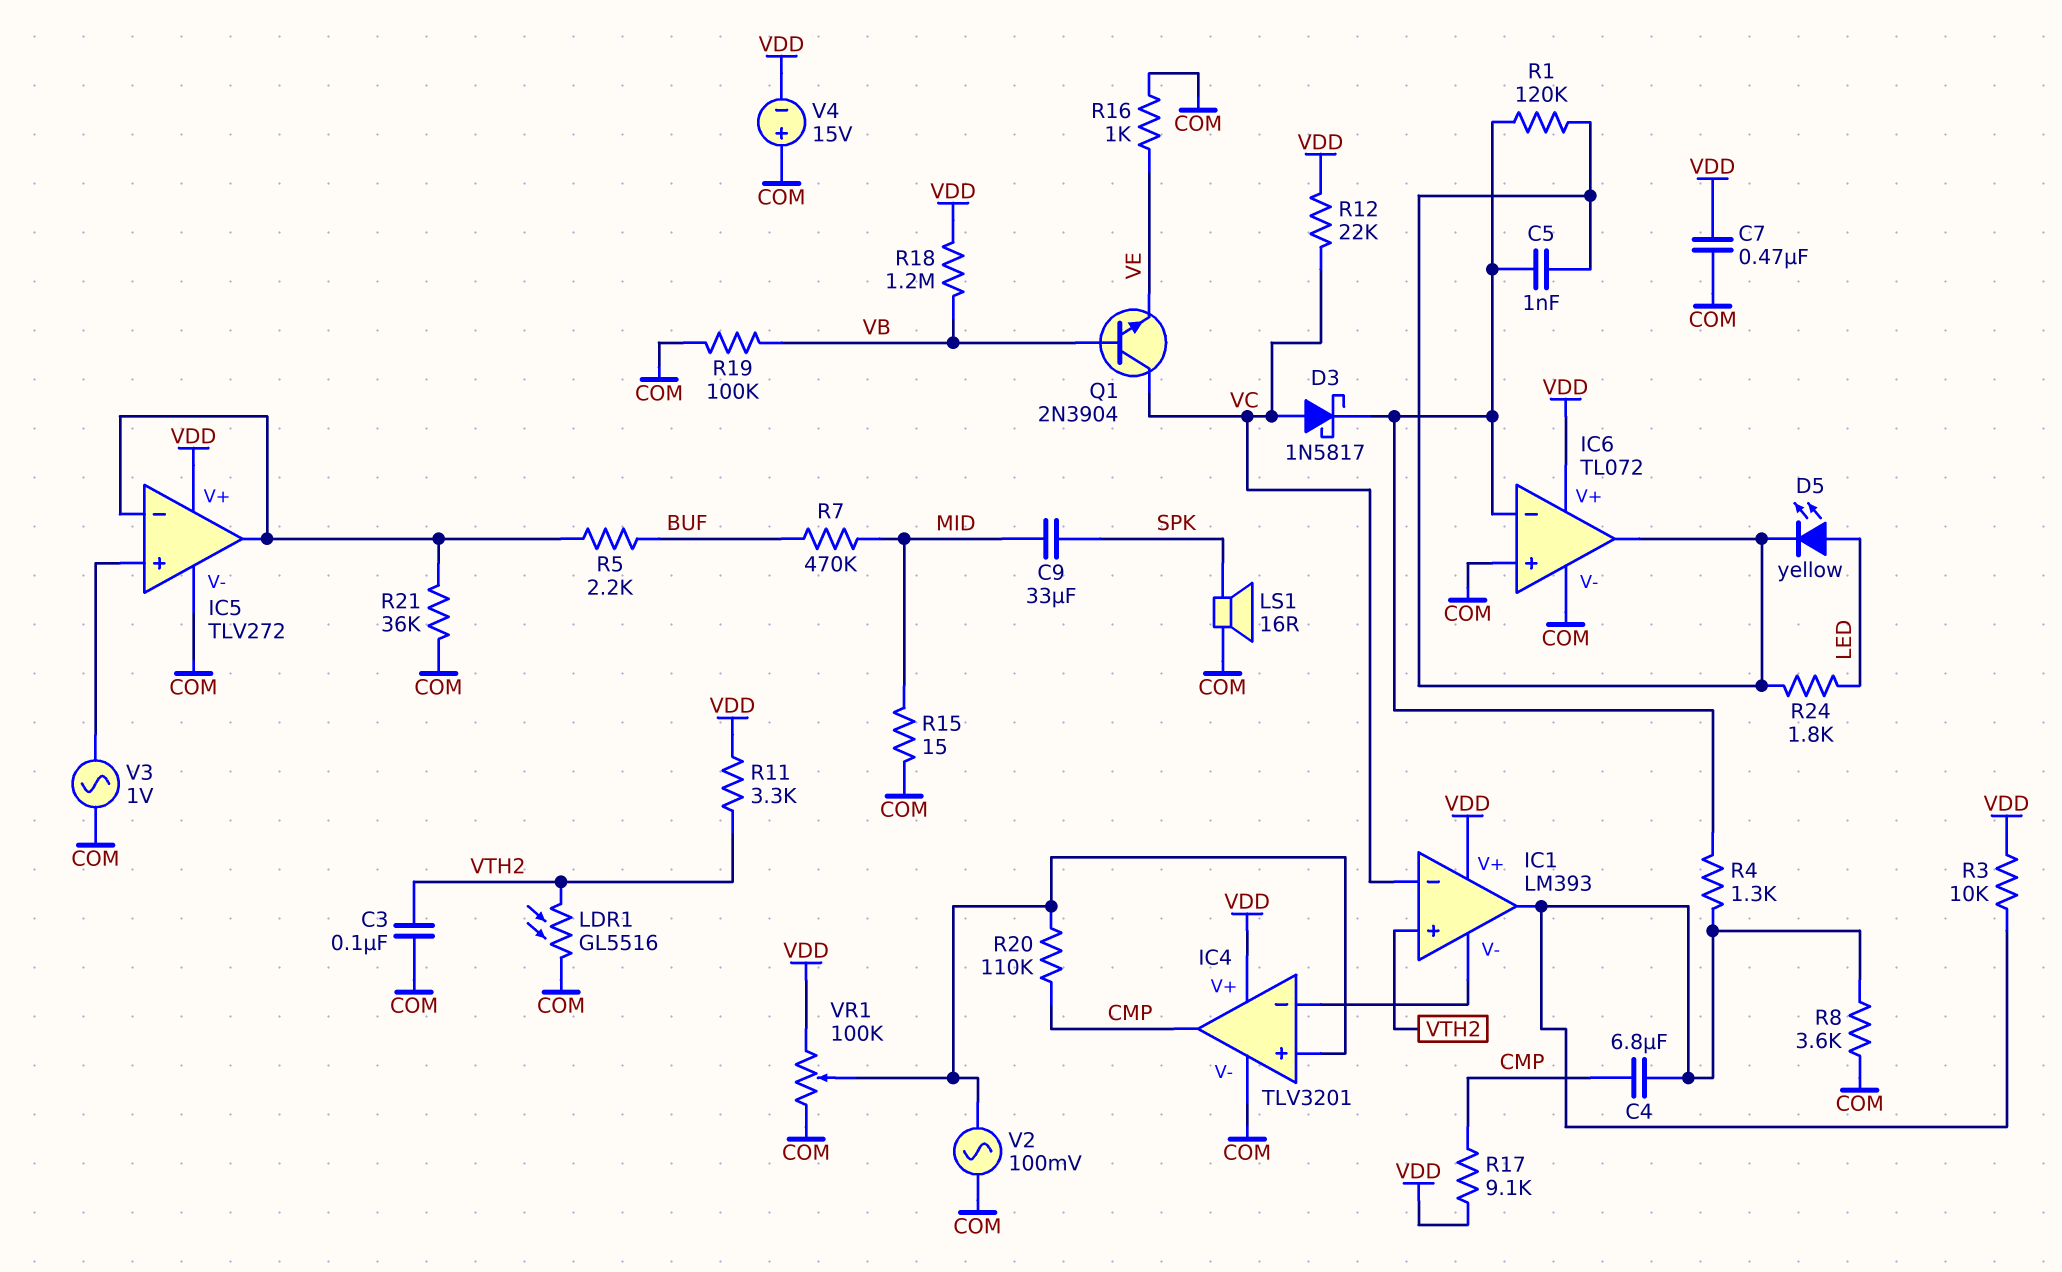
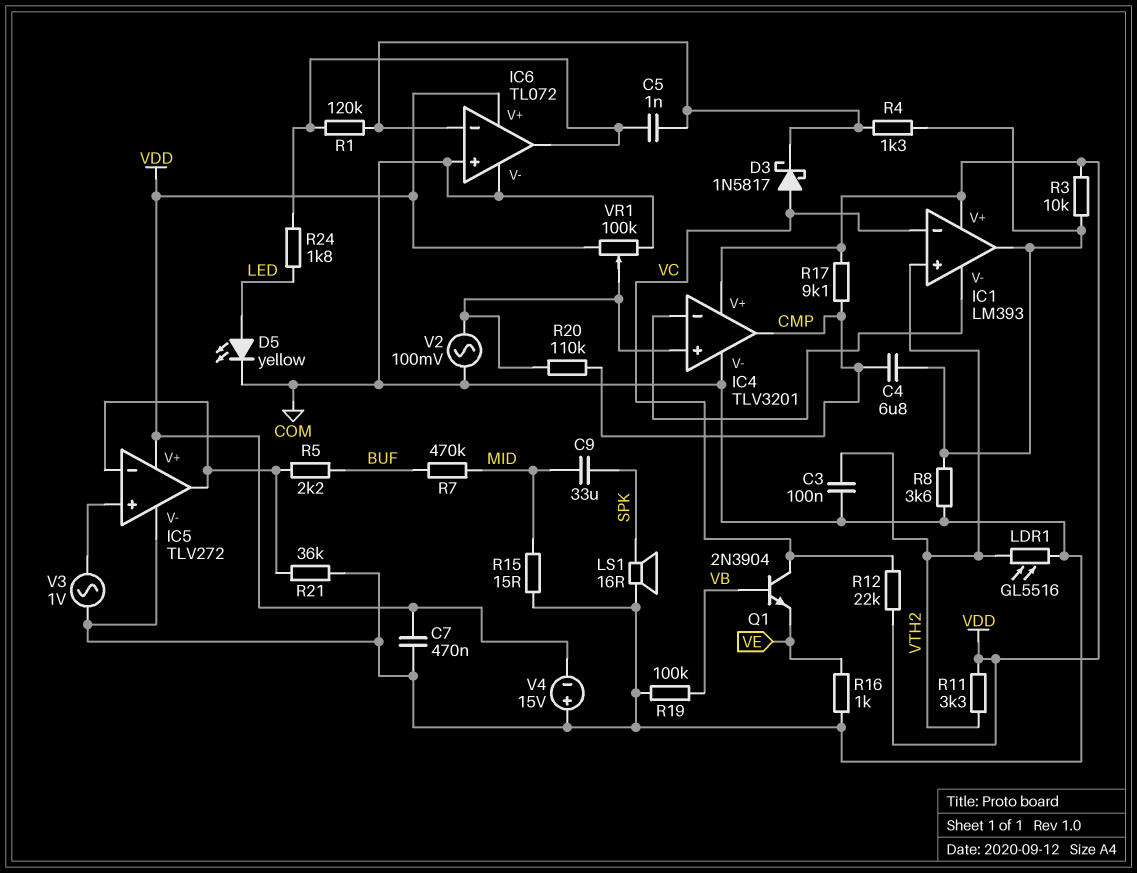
D5: LED yellow (A LED, K IC6/out) -> LED yellow (A LED, K COM)
R18: 1.2M (VB, VDD) -> none

